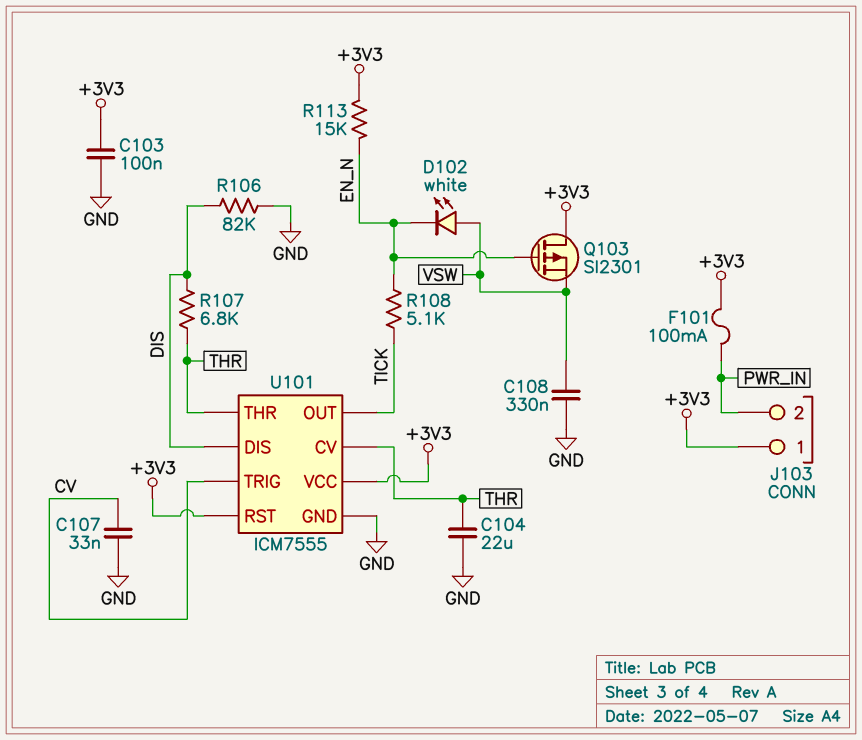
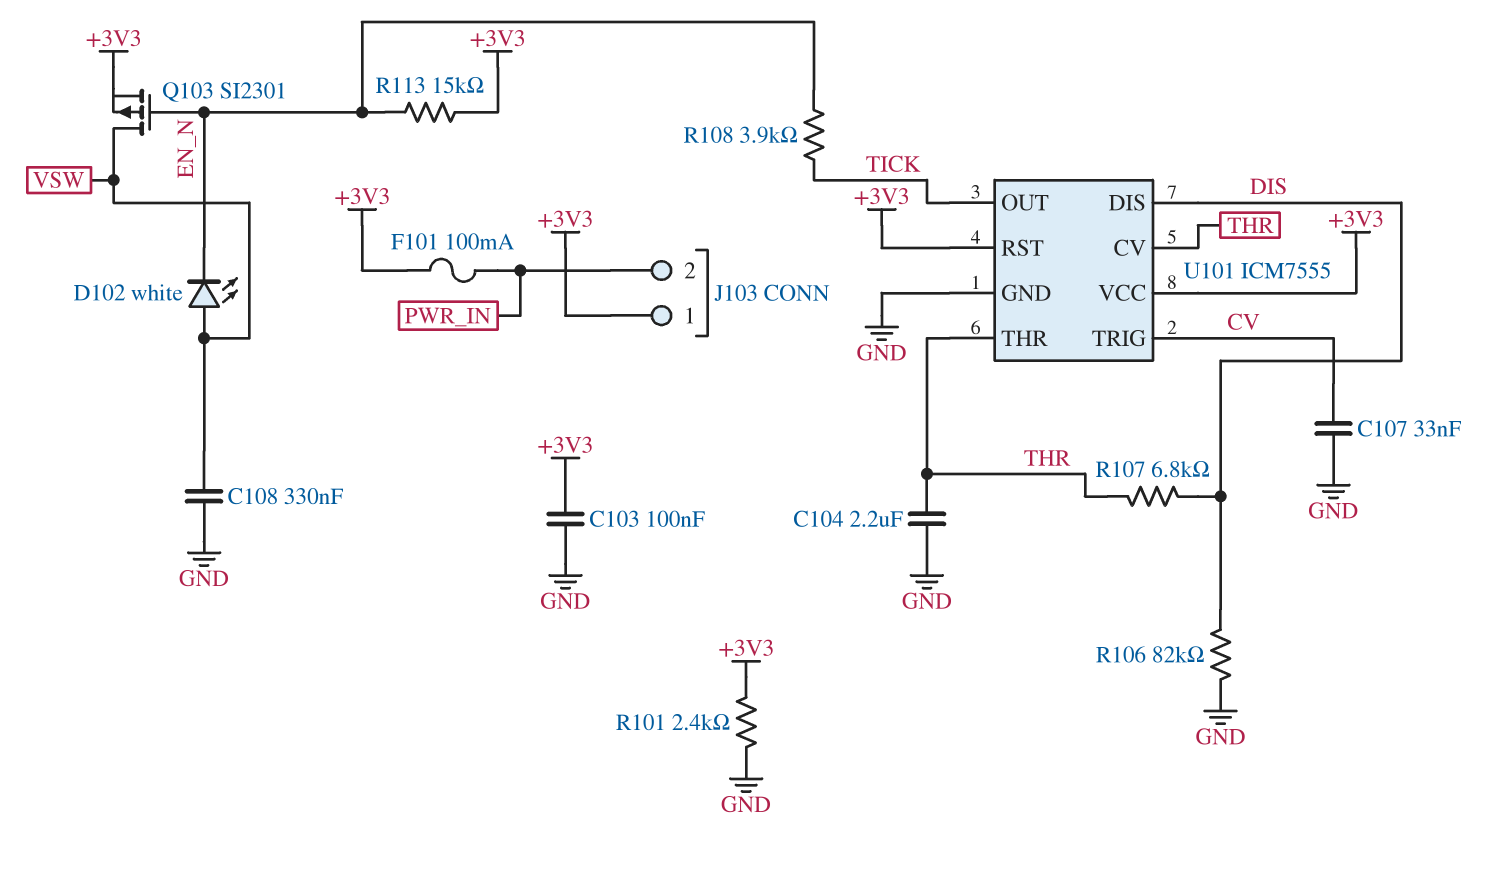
C104: 22uF (GND, THR) -> 2.2uF (GND, THR)
Q103: PMOS SI2301 (G EN_N, D +3V3, S VSW) -> PMOS SI2301 (G EN_N, D VSW, S +3V3)
R101: none -> 2.4k (+3V3, GND)
R108: 5.1k (EN_N, TICK) -> 3.9k (EN_N, TICK)

